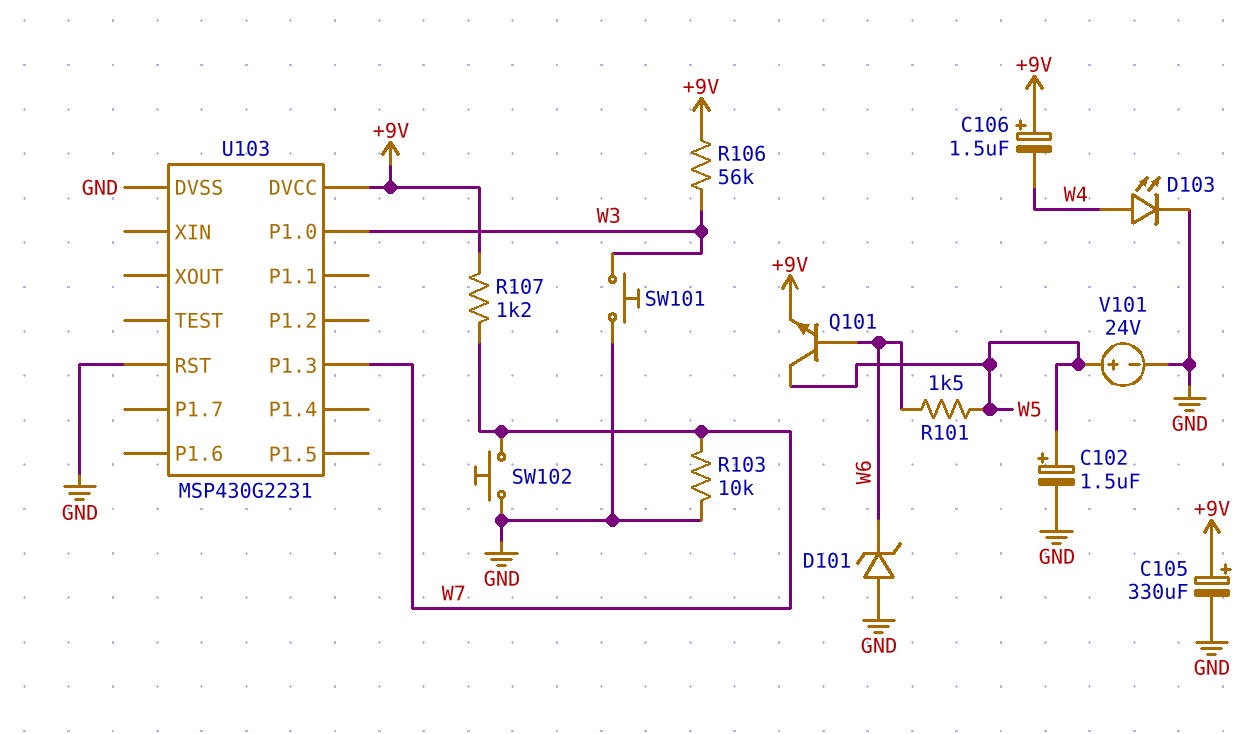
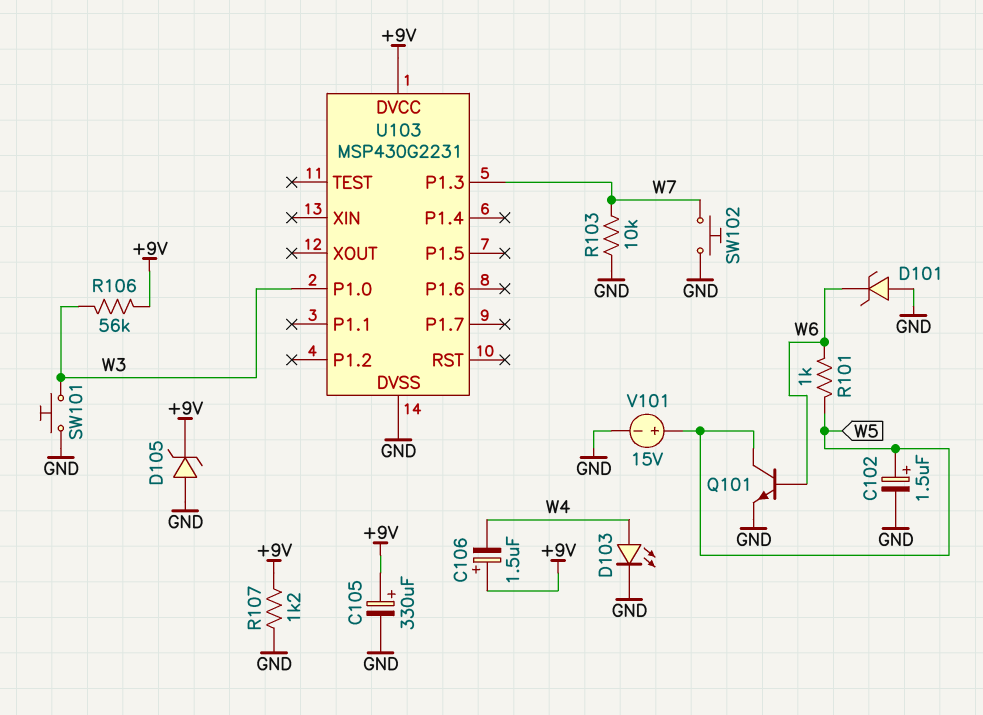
D105: none -> zener (A GND, K +9V)
Q101: NPN (B W6, C W5, E +9V) -> NPN (B W6, C W5, E GND)
R101: 1.5k (W5, W6) -> 1k (W5, W6)
R107: 1.2k (+9V, W7) -> 1.2k (+9V, GND)
U103 pin RST: GND -> none
V101: 24V (plus W5, minus GND) -> 15V (plus W5, minus GND)

